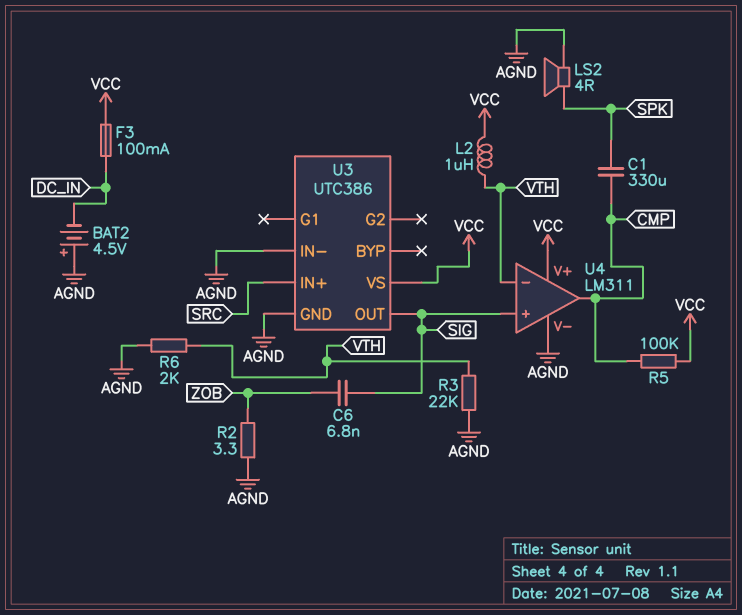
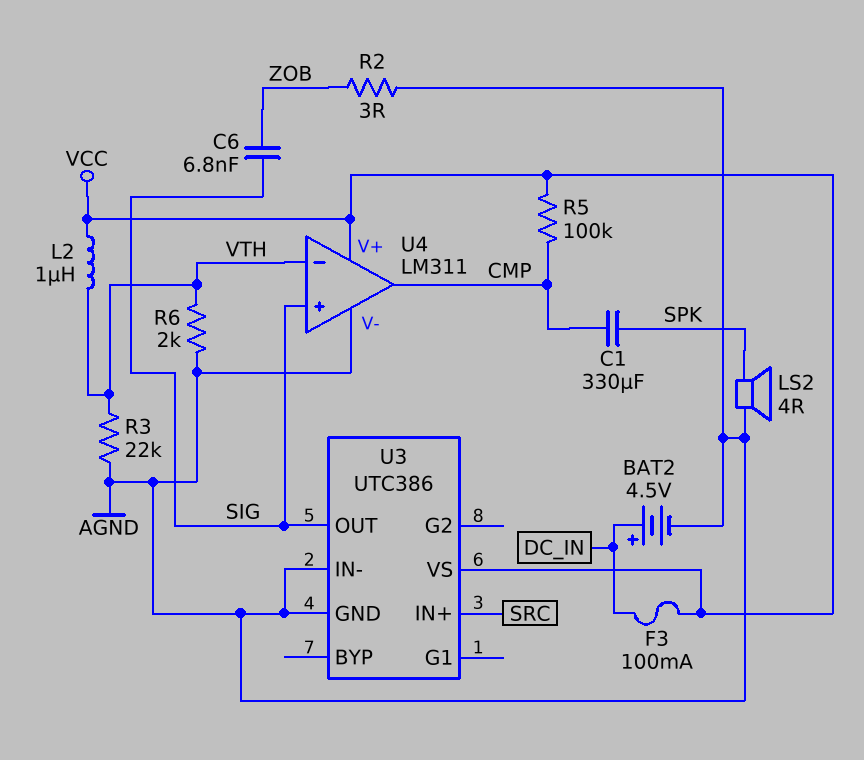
BAT2: 4.5V (plus AGND, minus DC_IN) -> 4.5V (plus DC_IN, minus AGND)
R2: 3.3 (AGND, ZOB) -> 3 (AGND, ZOB)

